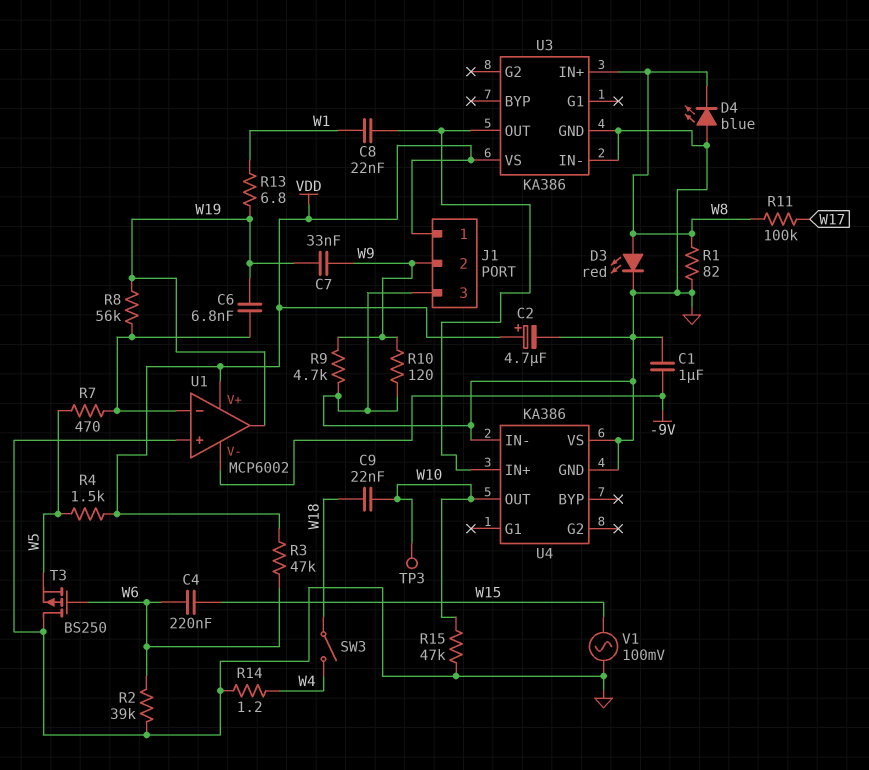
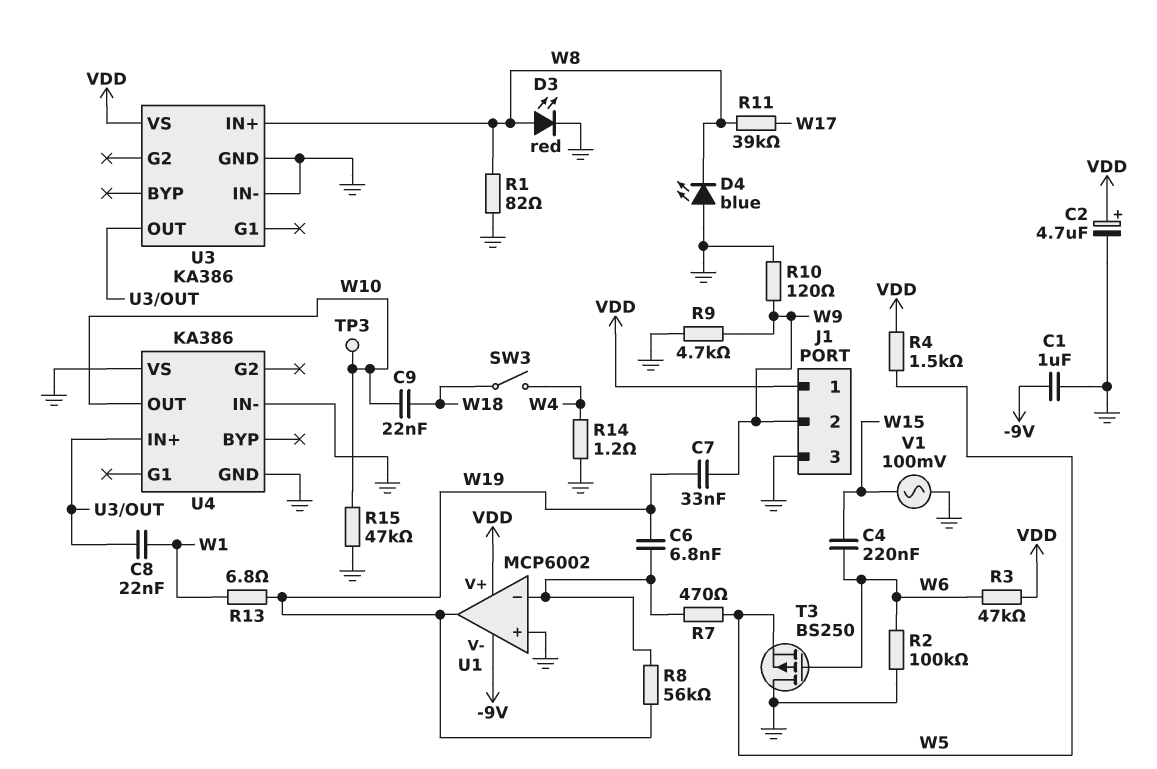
R2: 39k (GND, W6) -> 100k (GND, W6)
R11: 100k (W8, W17) -> 39k (W8, W17)

